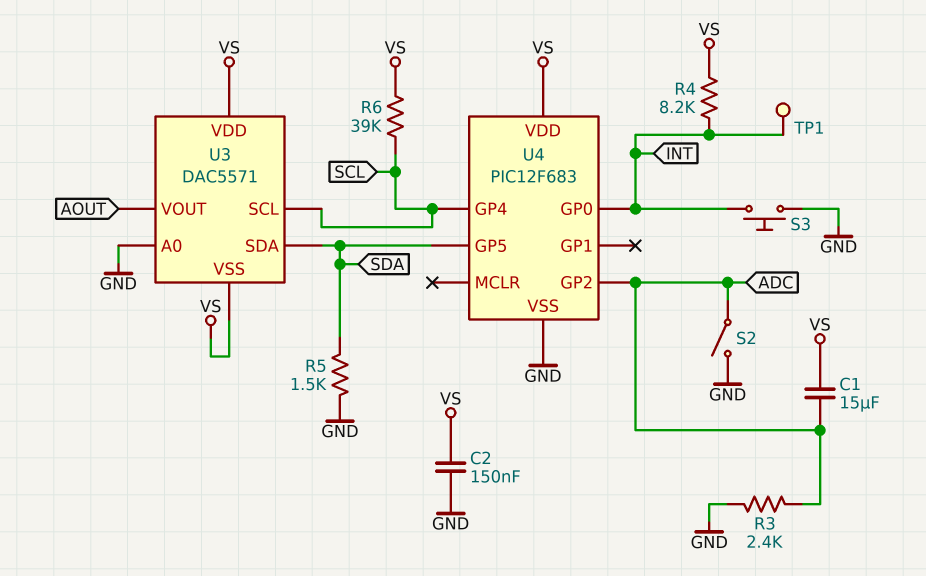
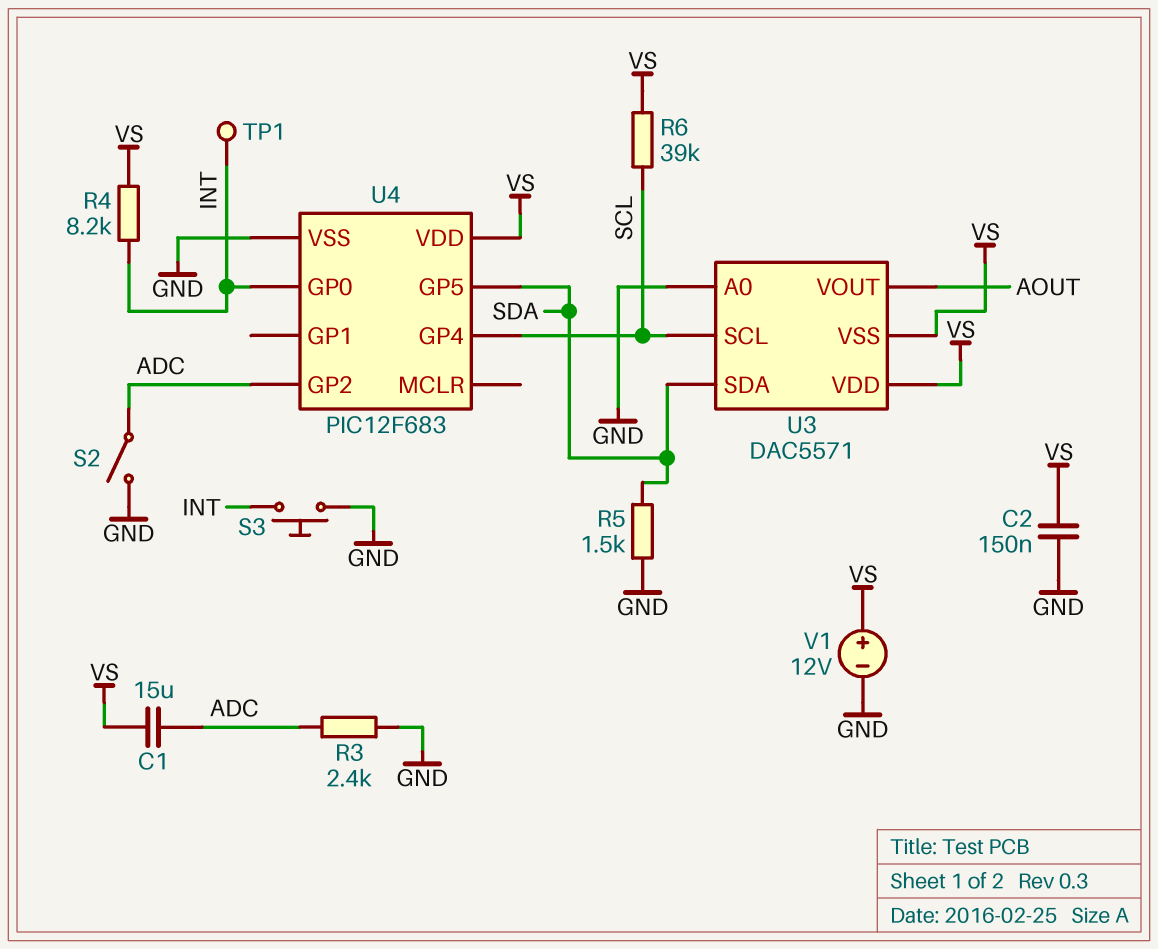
V1: none -> 12V (plus VS, minus GND)

